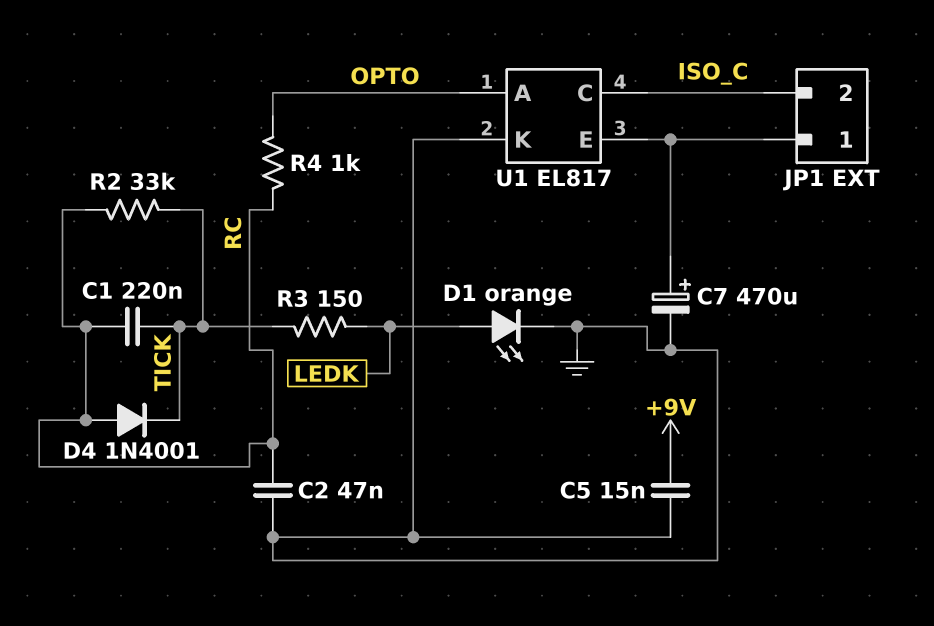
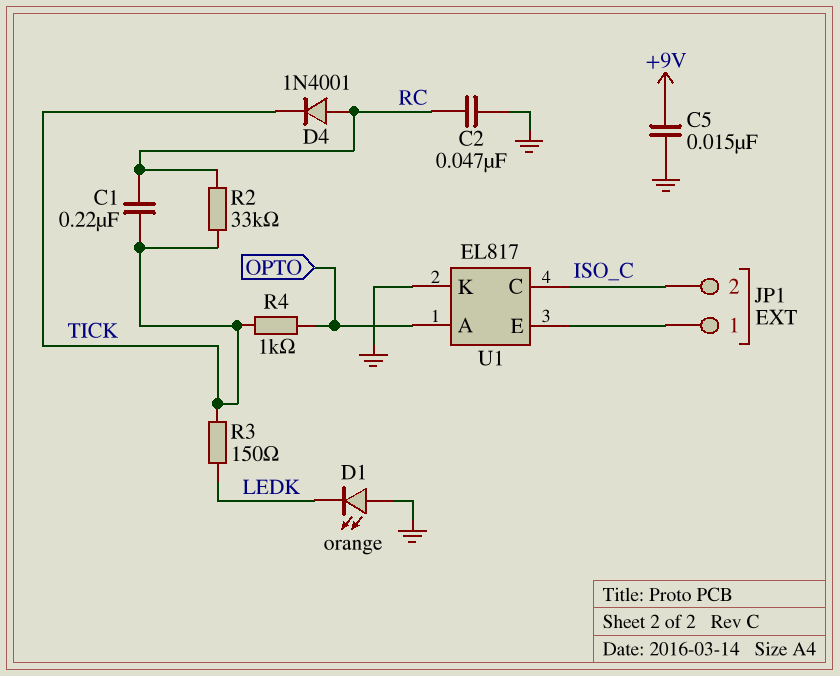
C7: 470uF (plus JP1/1, minus GND) -> none
D1: LED orange (A LEDK, K GND) -> LED orange (A GND, K LEDK)
R4: 1k (OPTO, RC) -> 1k (OPTO, TICK)

